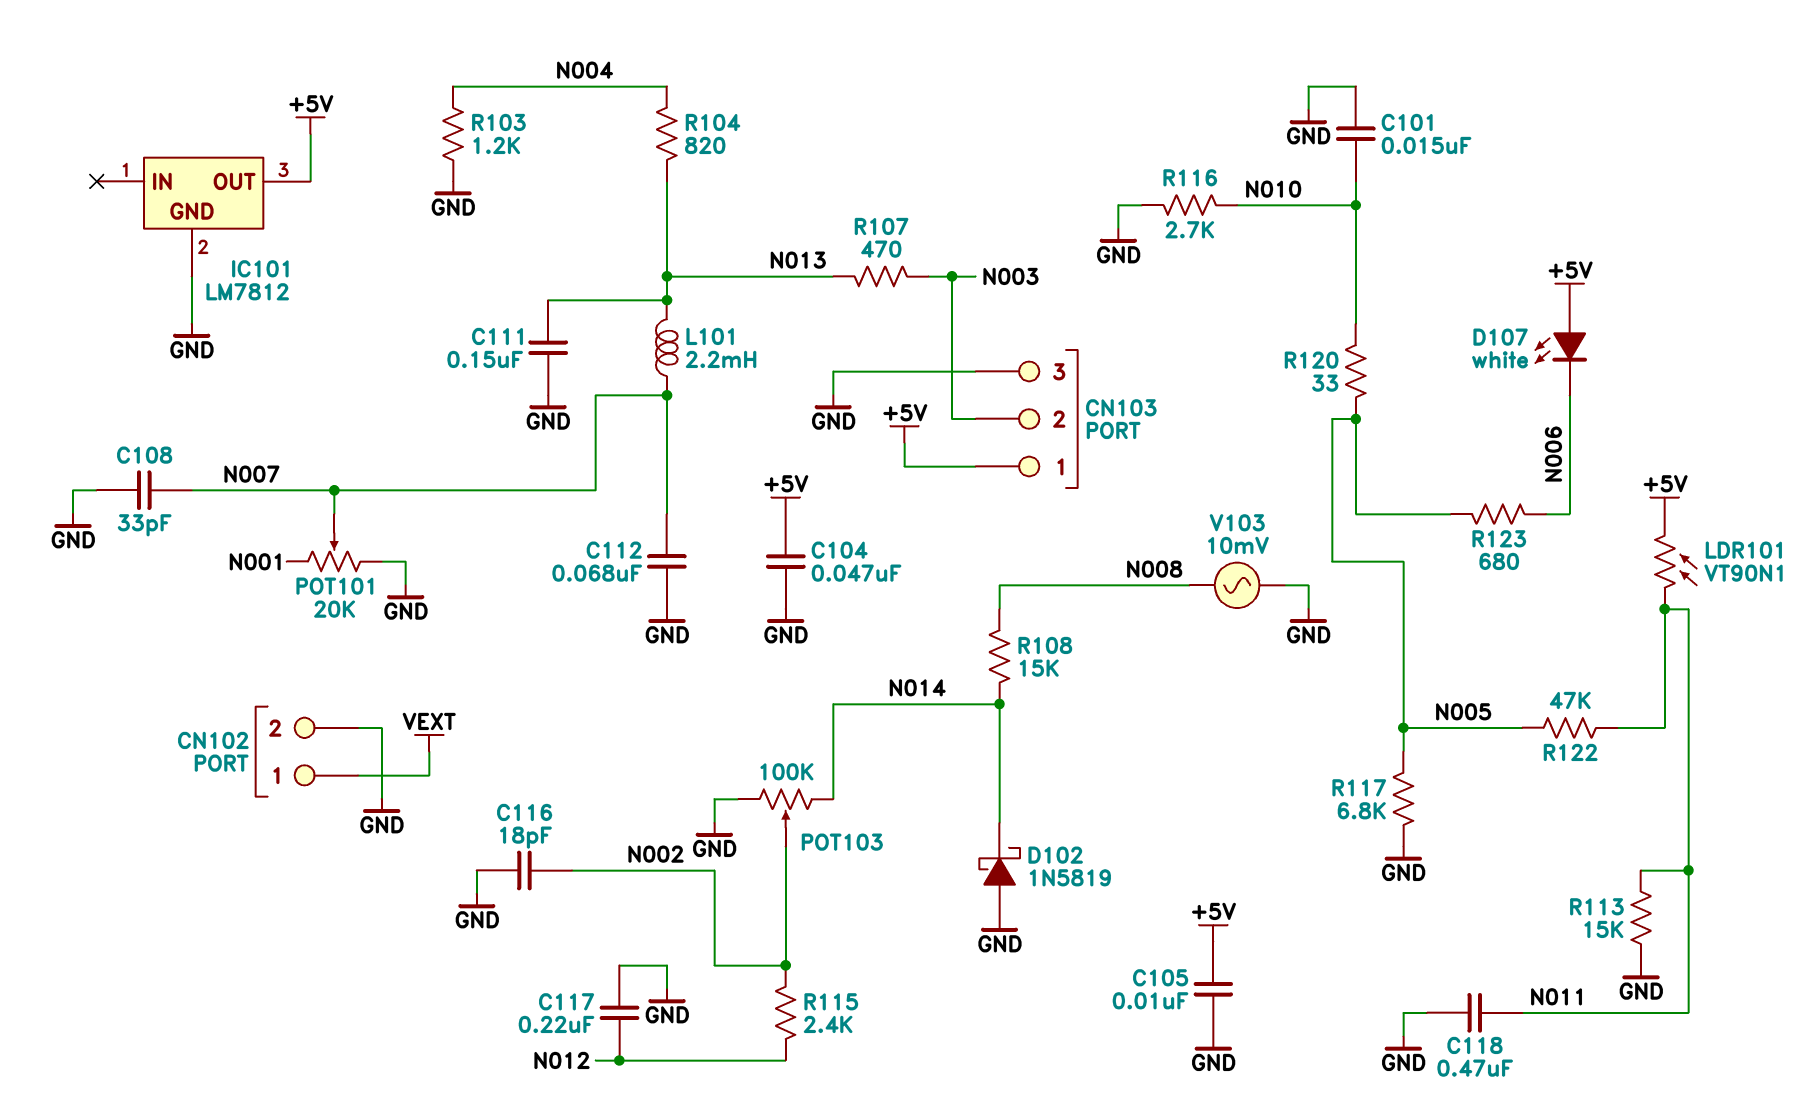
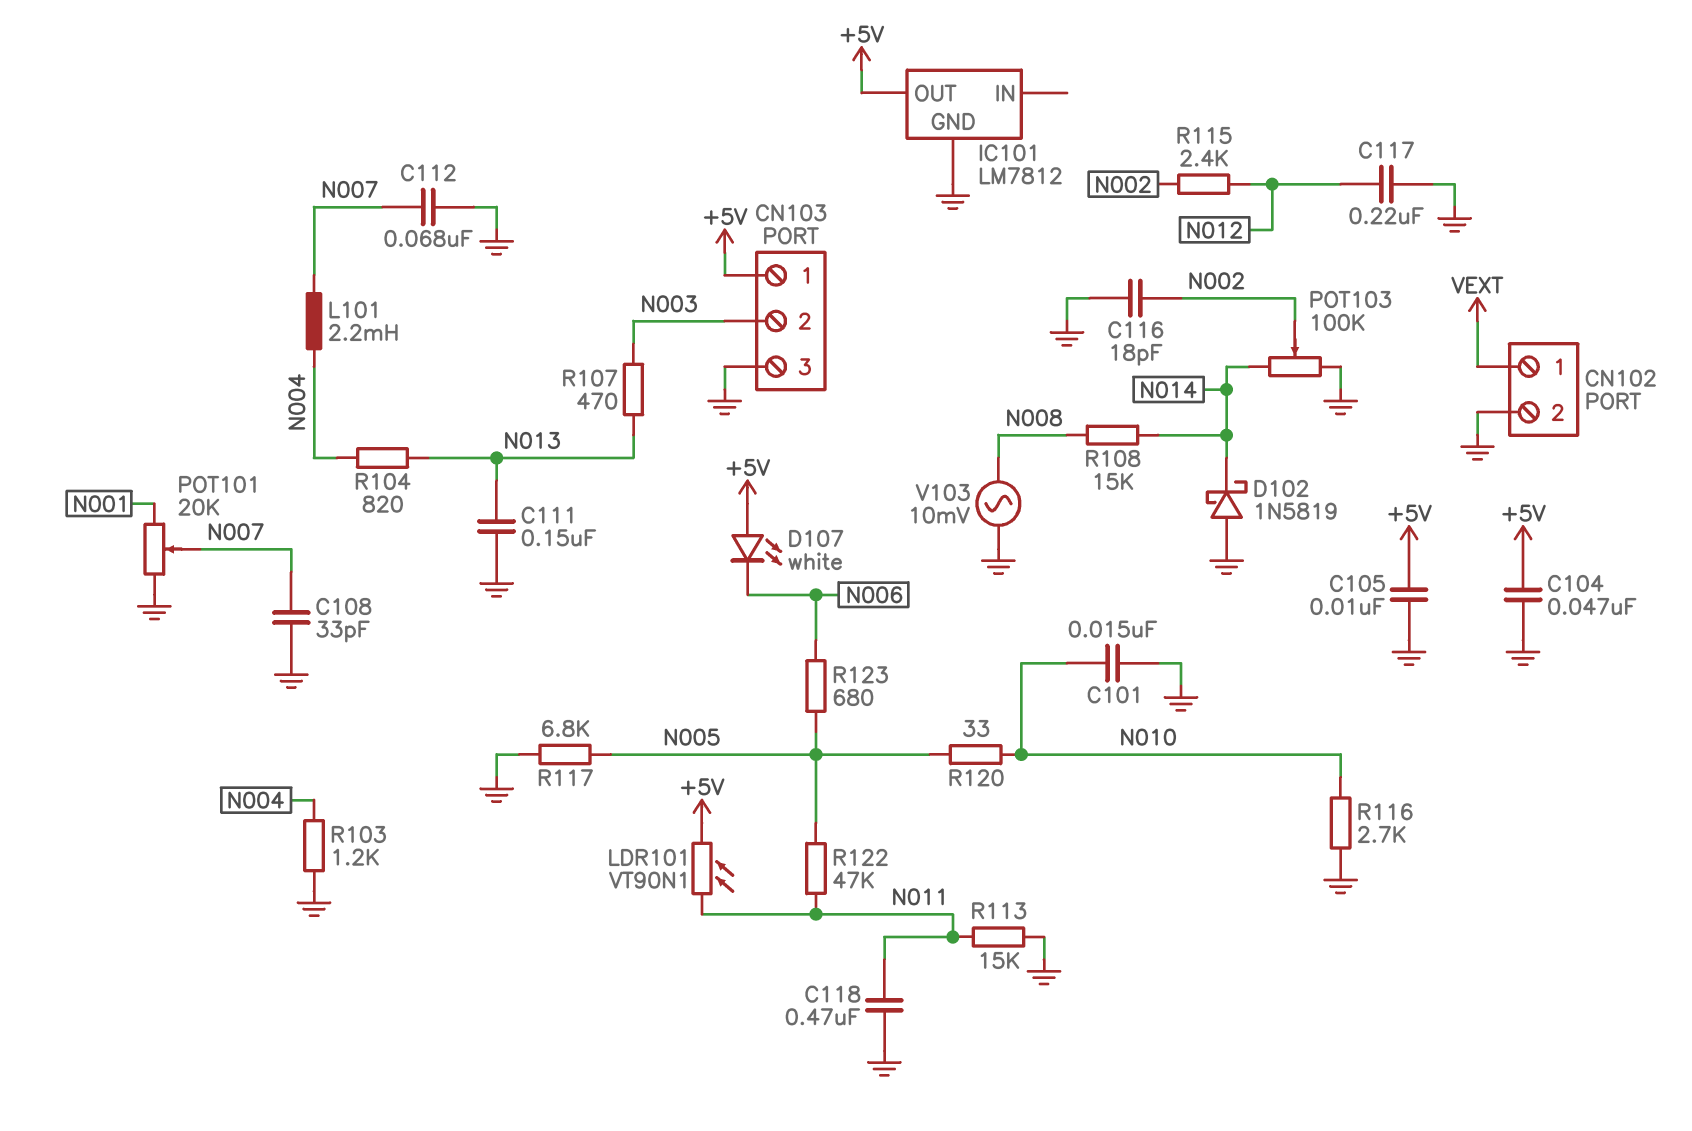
L101: 2.2mH (N007, N013) -> 2.2mH (N004, N007)

